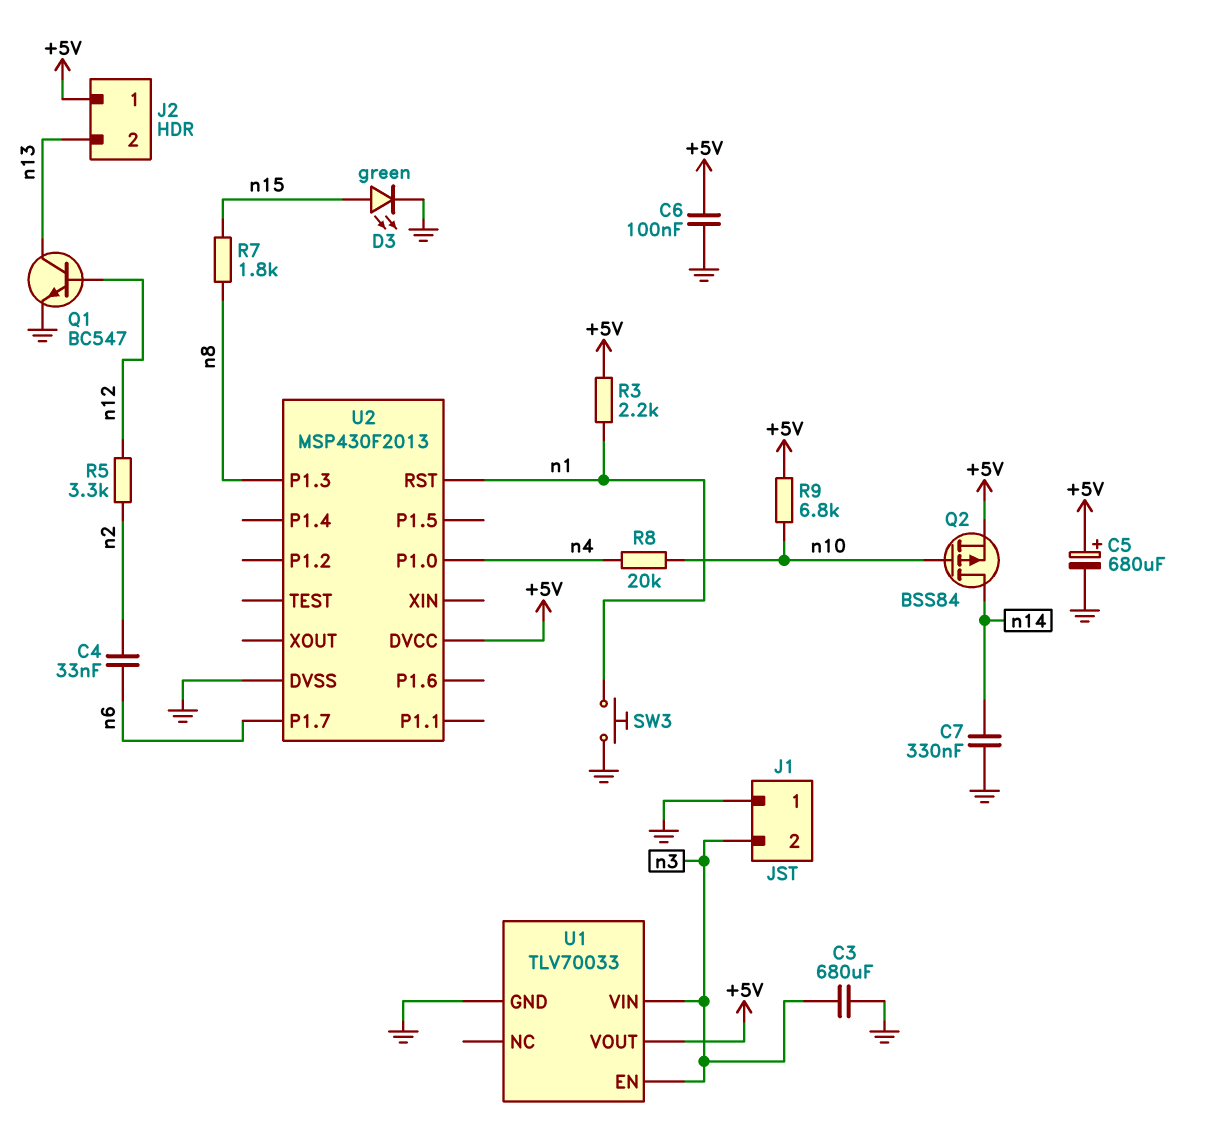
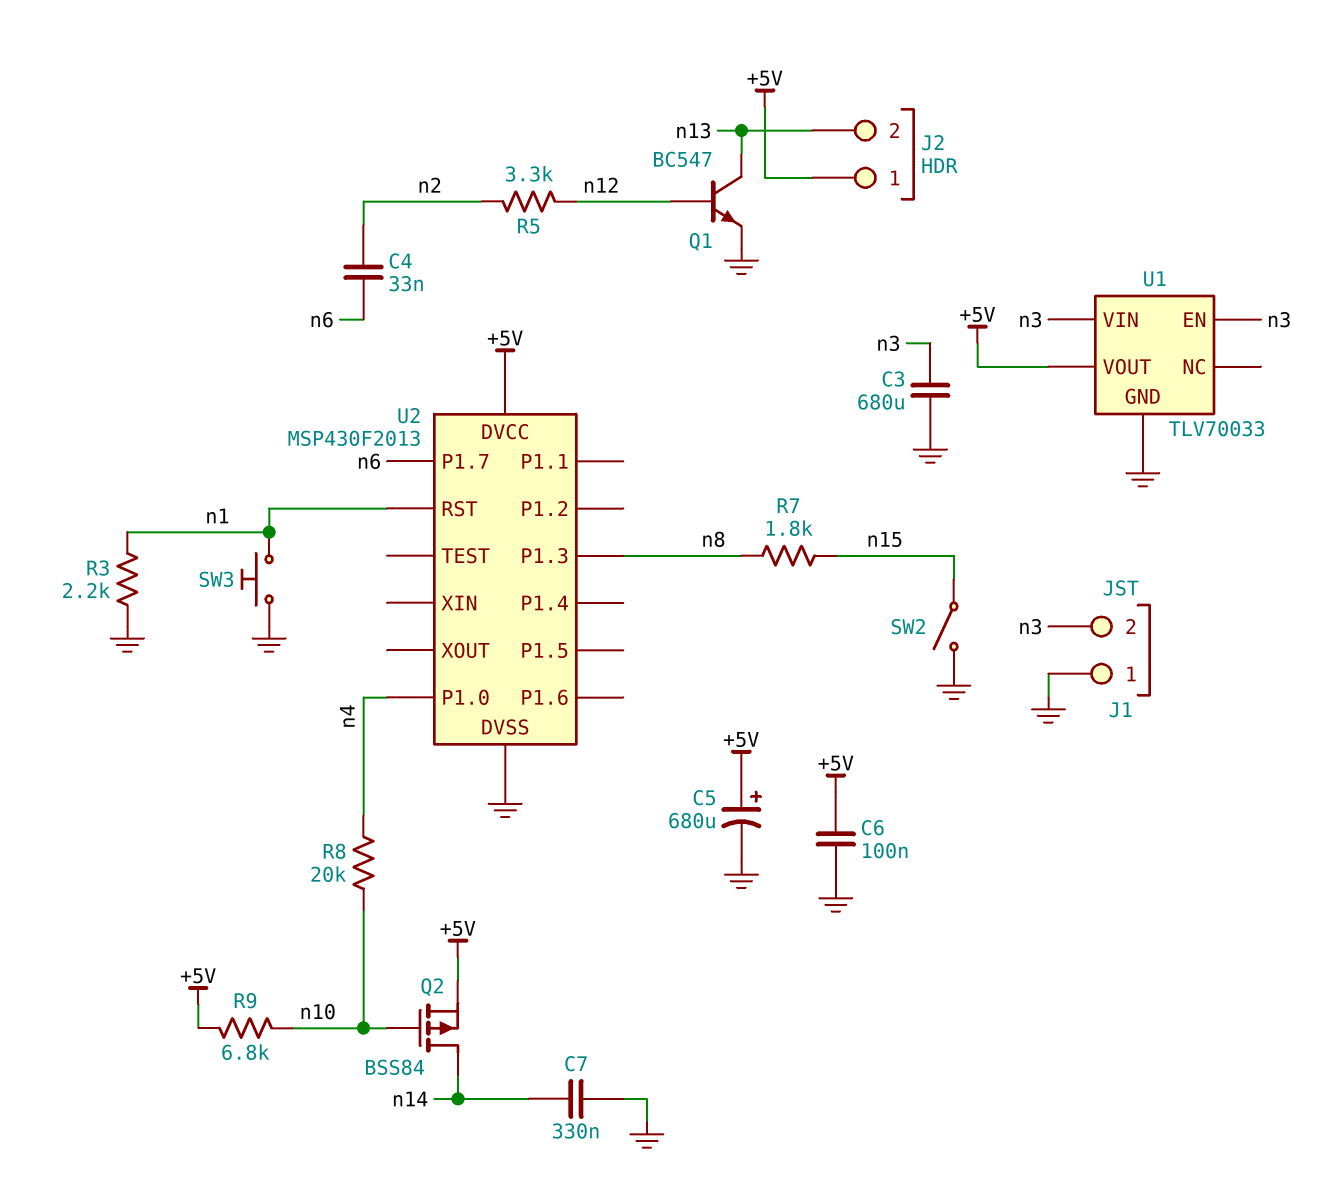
D3: LED green (A n15, K GND) -> none
R3: 2.2k (+5V, n1) -> 2.2k (GND, n1)
SW2: none -> switch (GND, n15)

